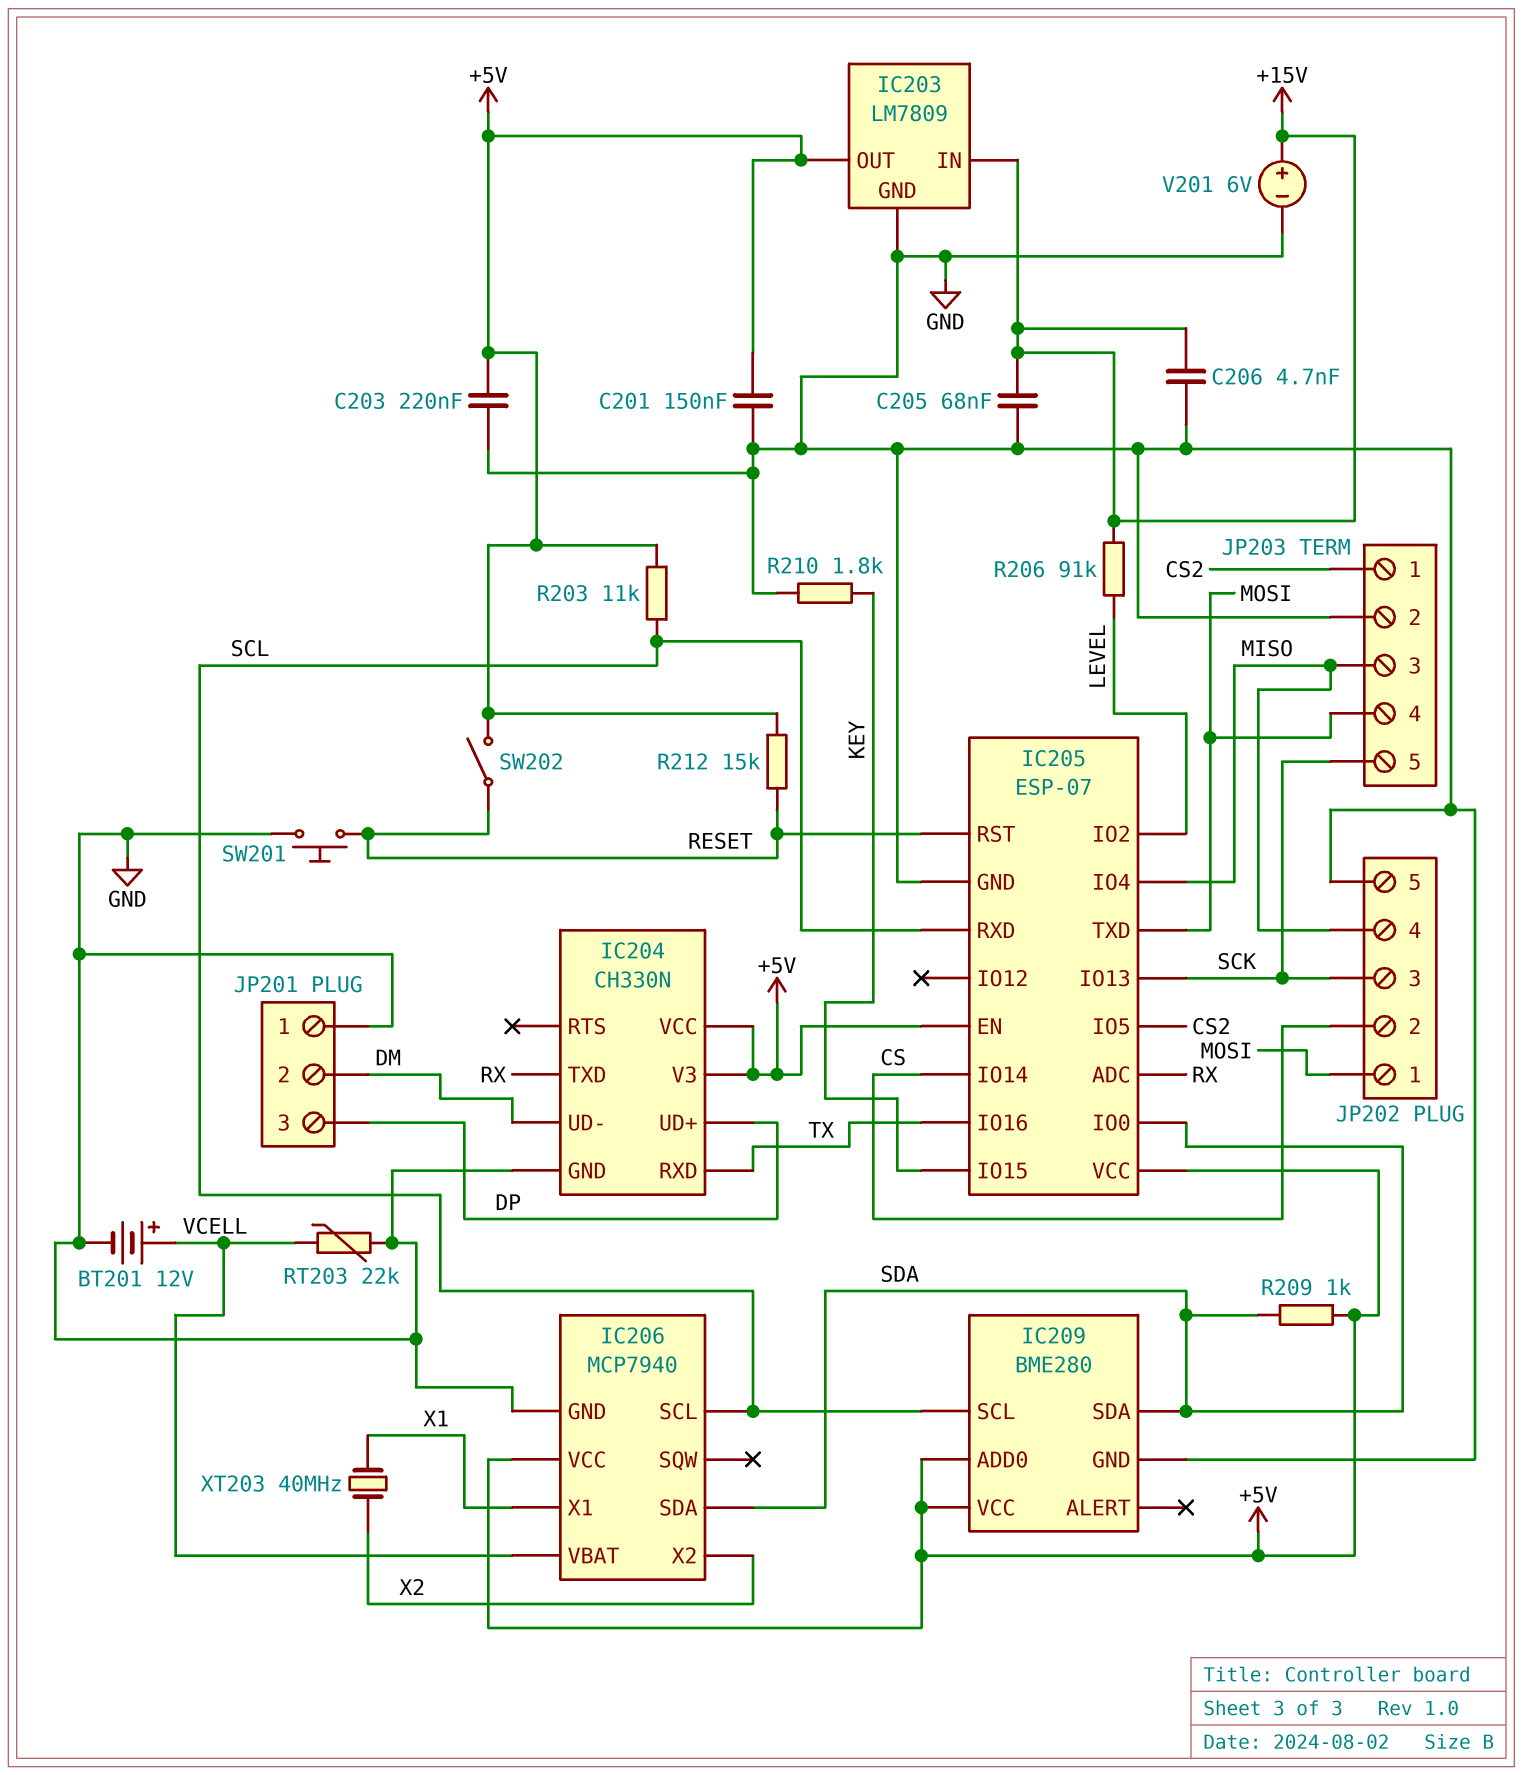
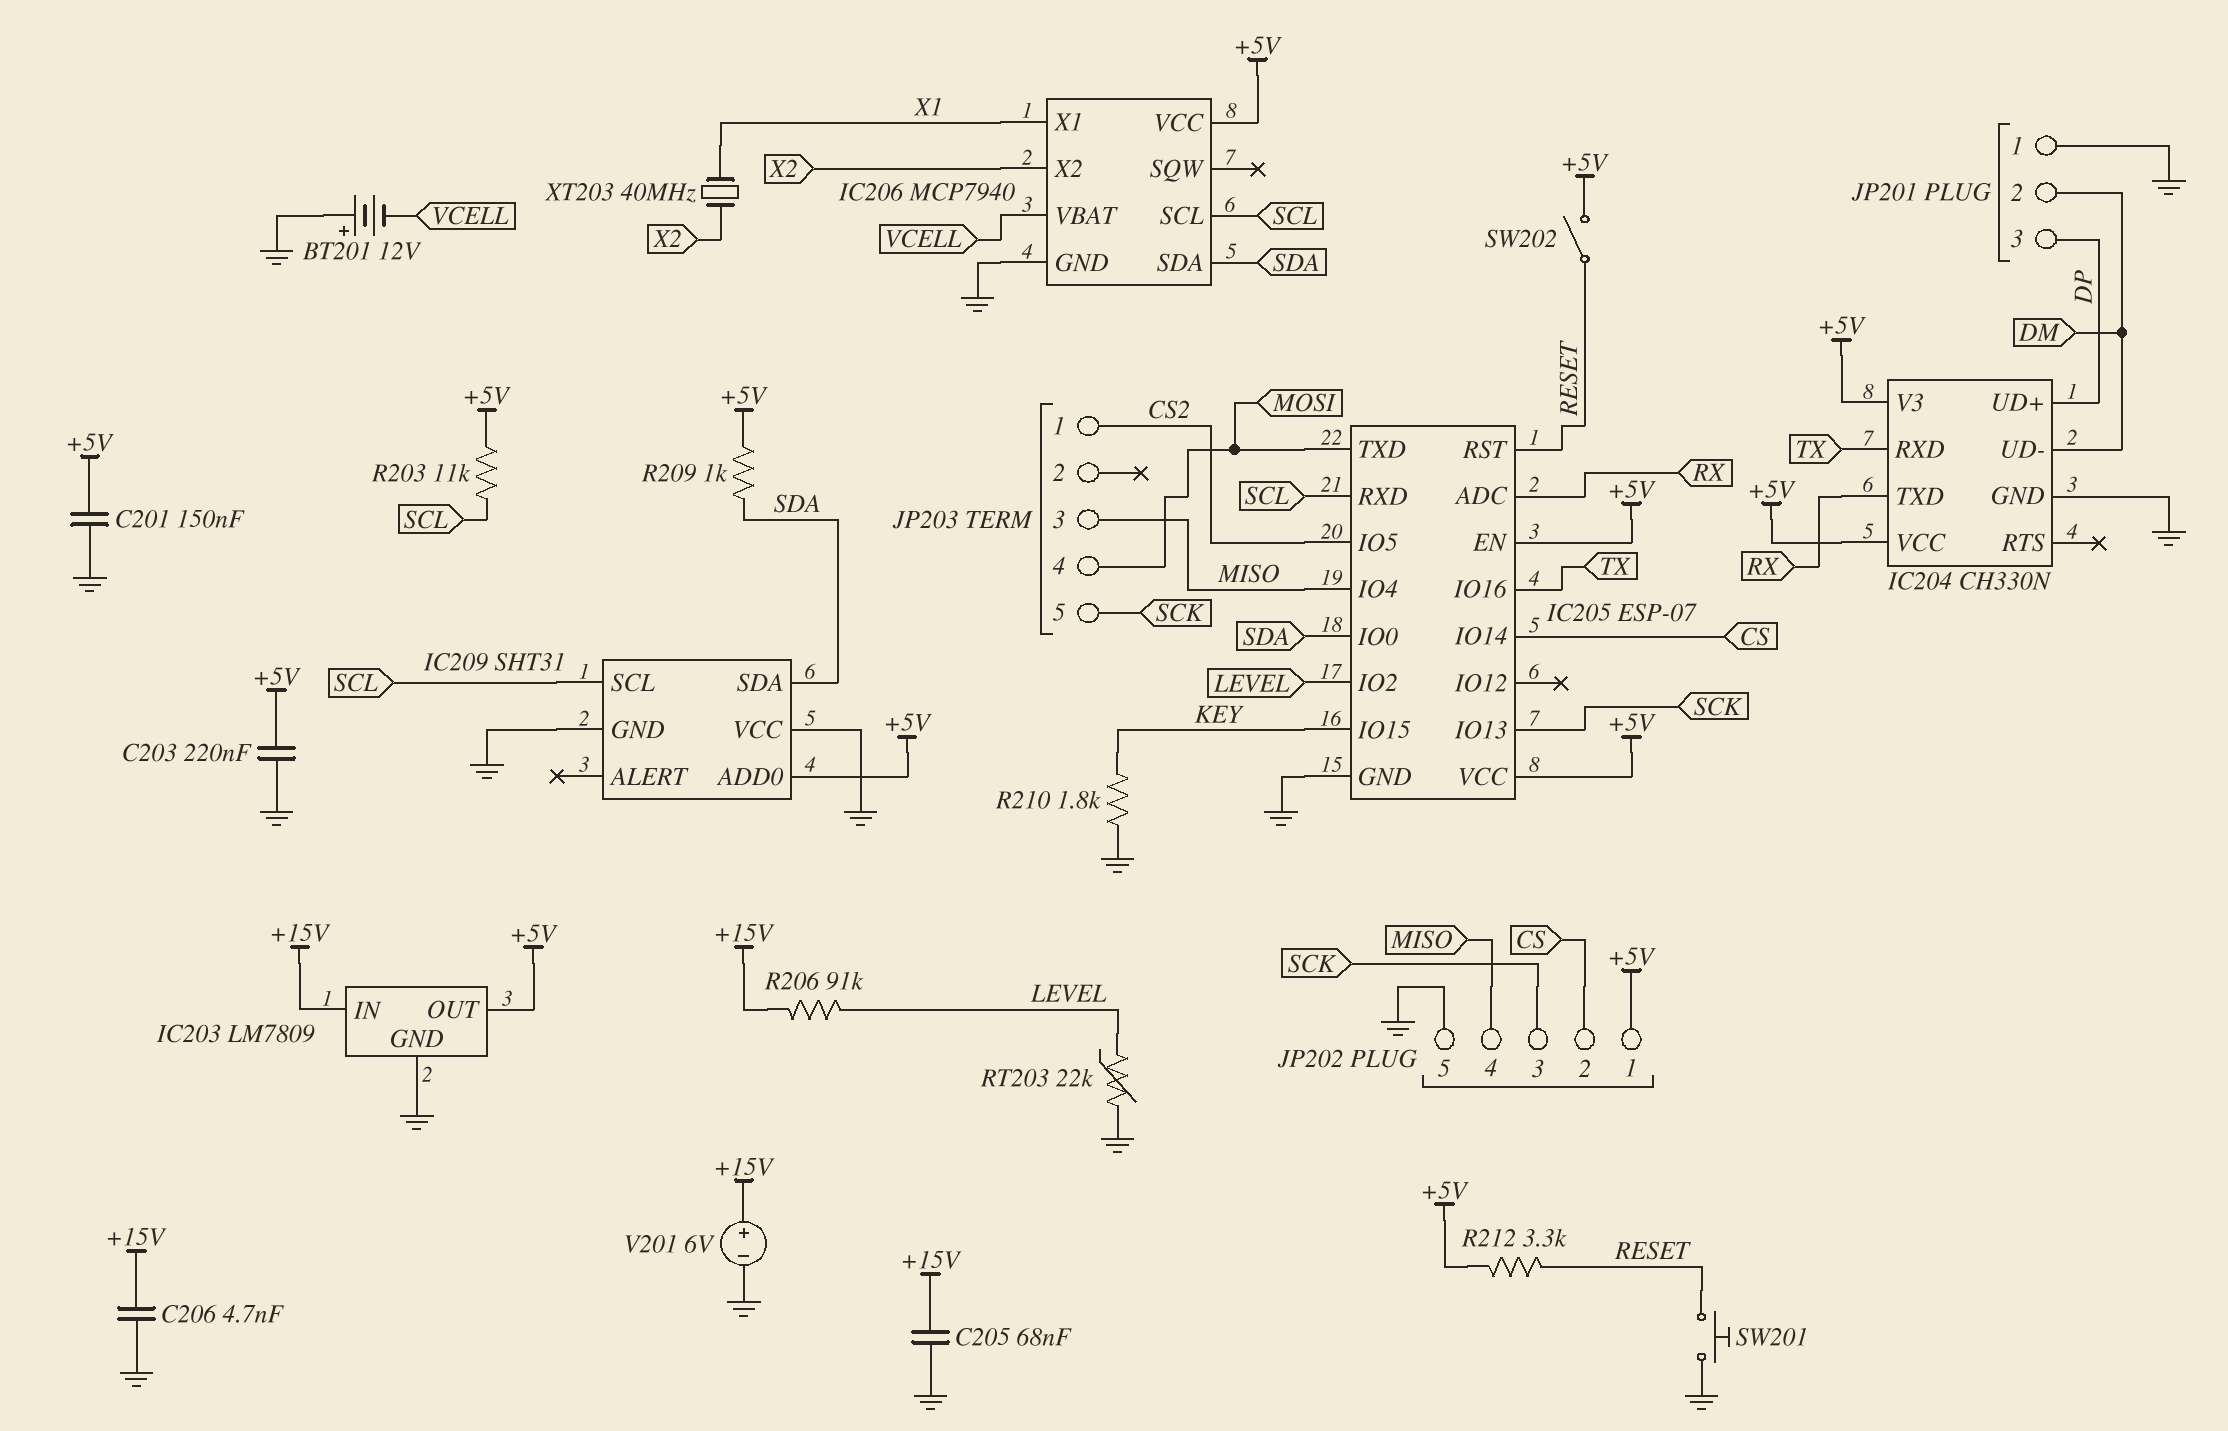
BT201: 12V (plus VCELL, minus GND) -> 12V (plus GND, minus VCELL)
IC209: BME280 -> SHT31
IC209 pin VCC: +5V -> GND
JP202 pin 1: MOSI -> +5V
JP203 pin 2: GND -> none
R212: 15k (+5V, RESET) -> 3.3k (+5V, RESET)
RT203: 22k (GND, VCELL) -> 22k (GND, LEVEL)

